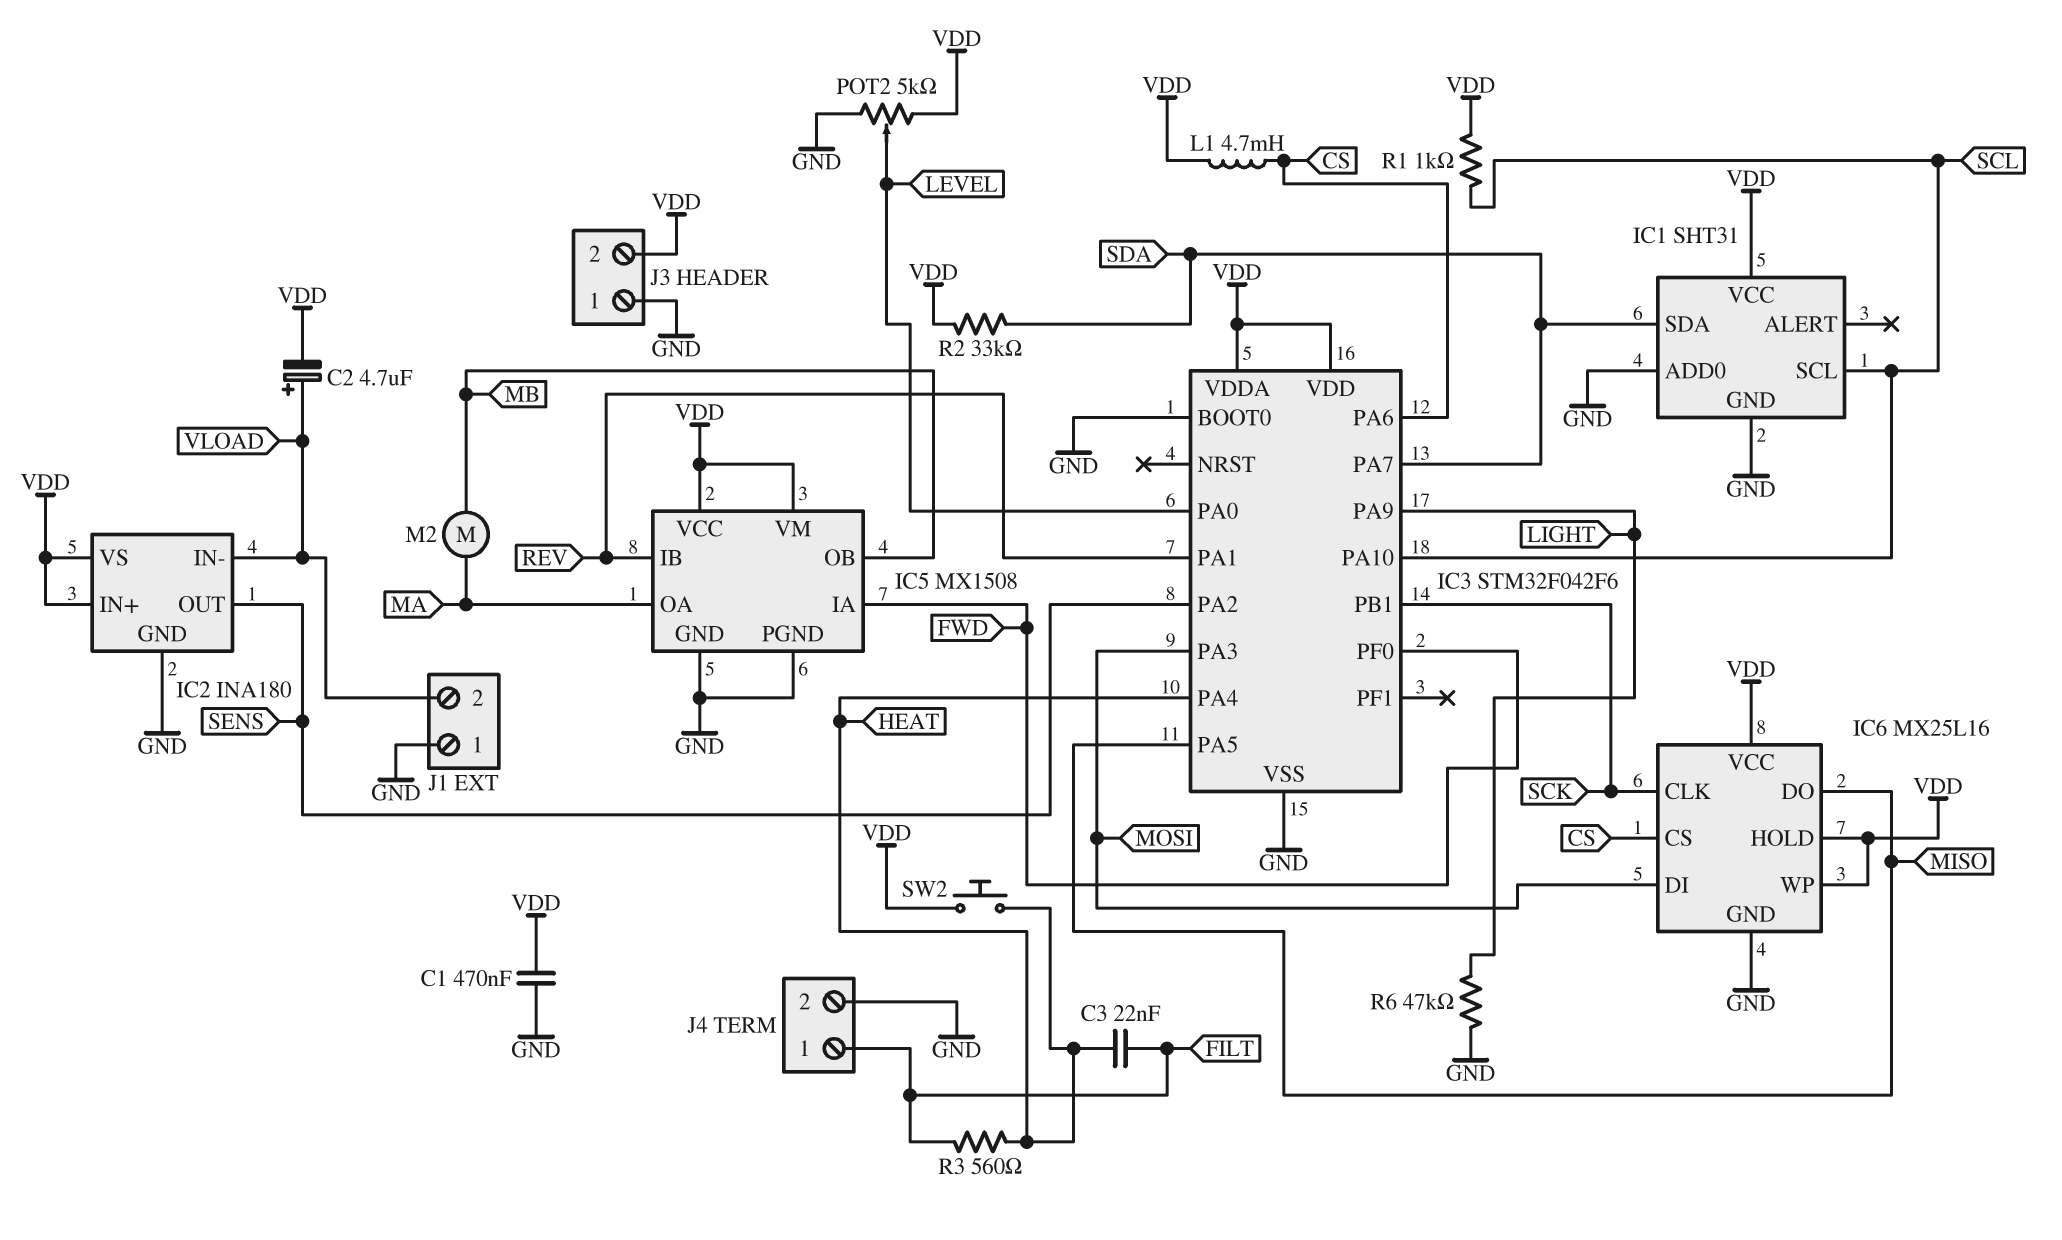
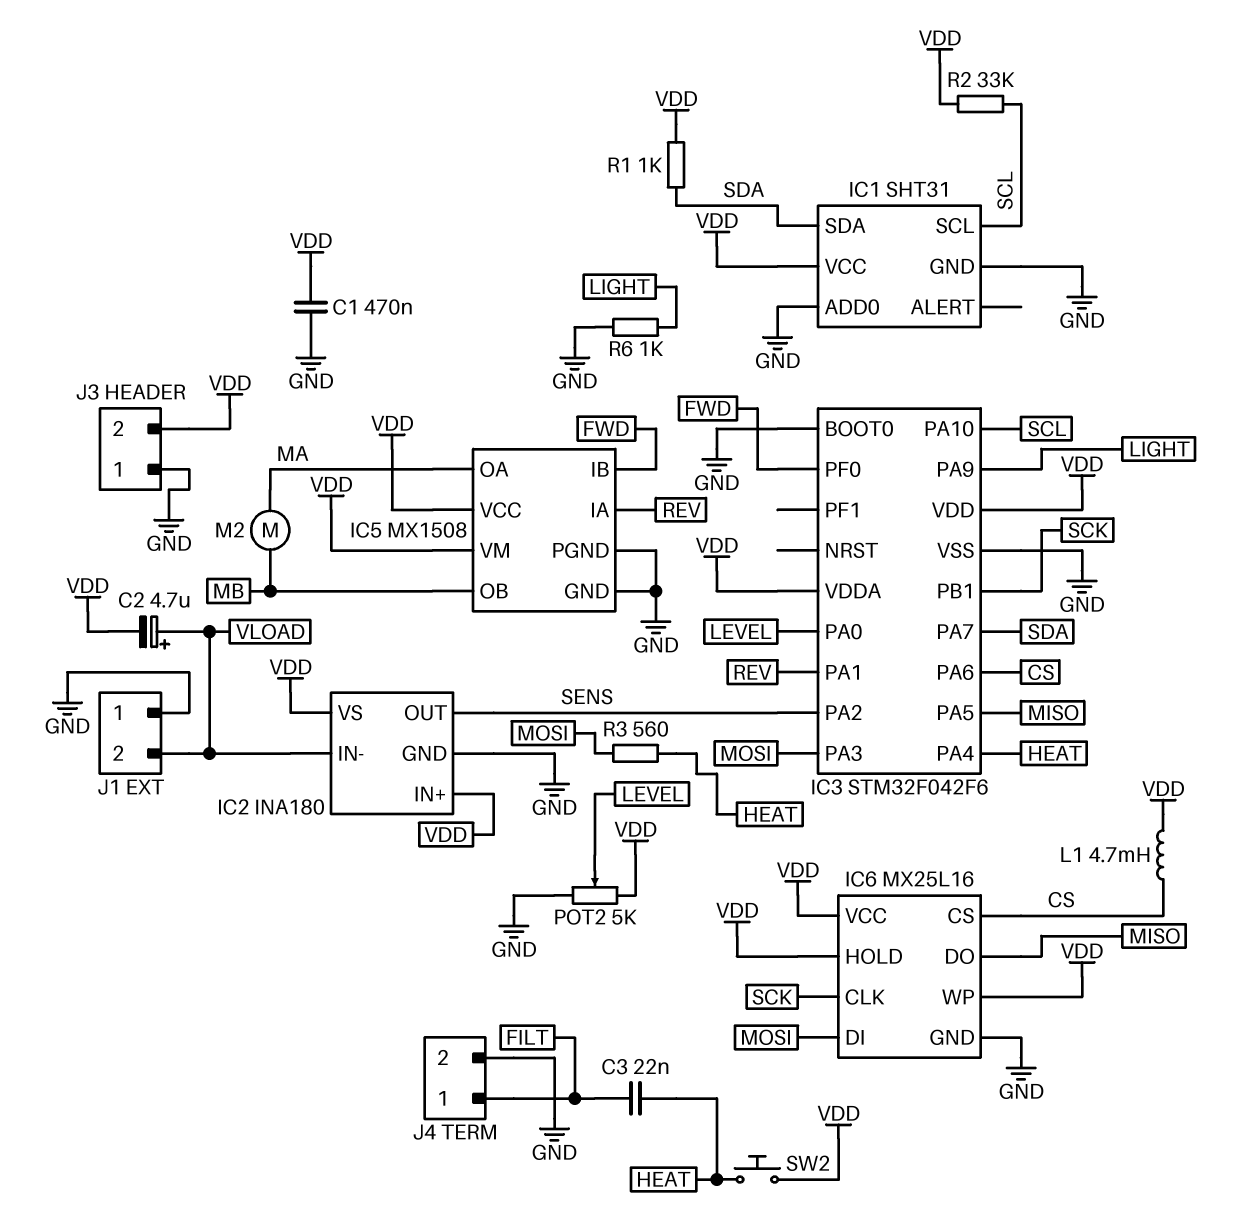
IC5 pin IA: FWD -> REV
IC5 pin IB: REV -> FWD
R1: 1k (SCL, VDD) -> 1k (SDA, VDD)
R2: 33k (SDA, VDD) -> 33k (SCL, VDD)
R3: 560 (FILT, HEAT) -> 560 (HEAT, MOSI)
R6: 47k (GND, LIGHT) -> 1k (GND, LIGHT)

